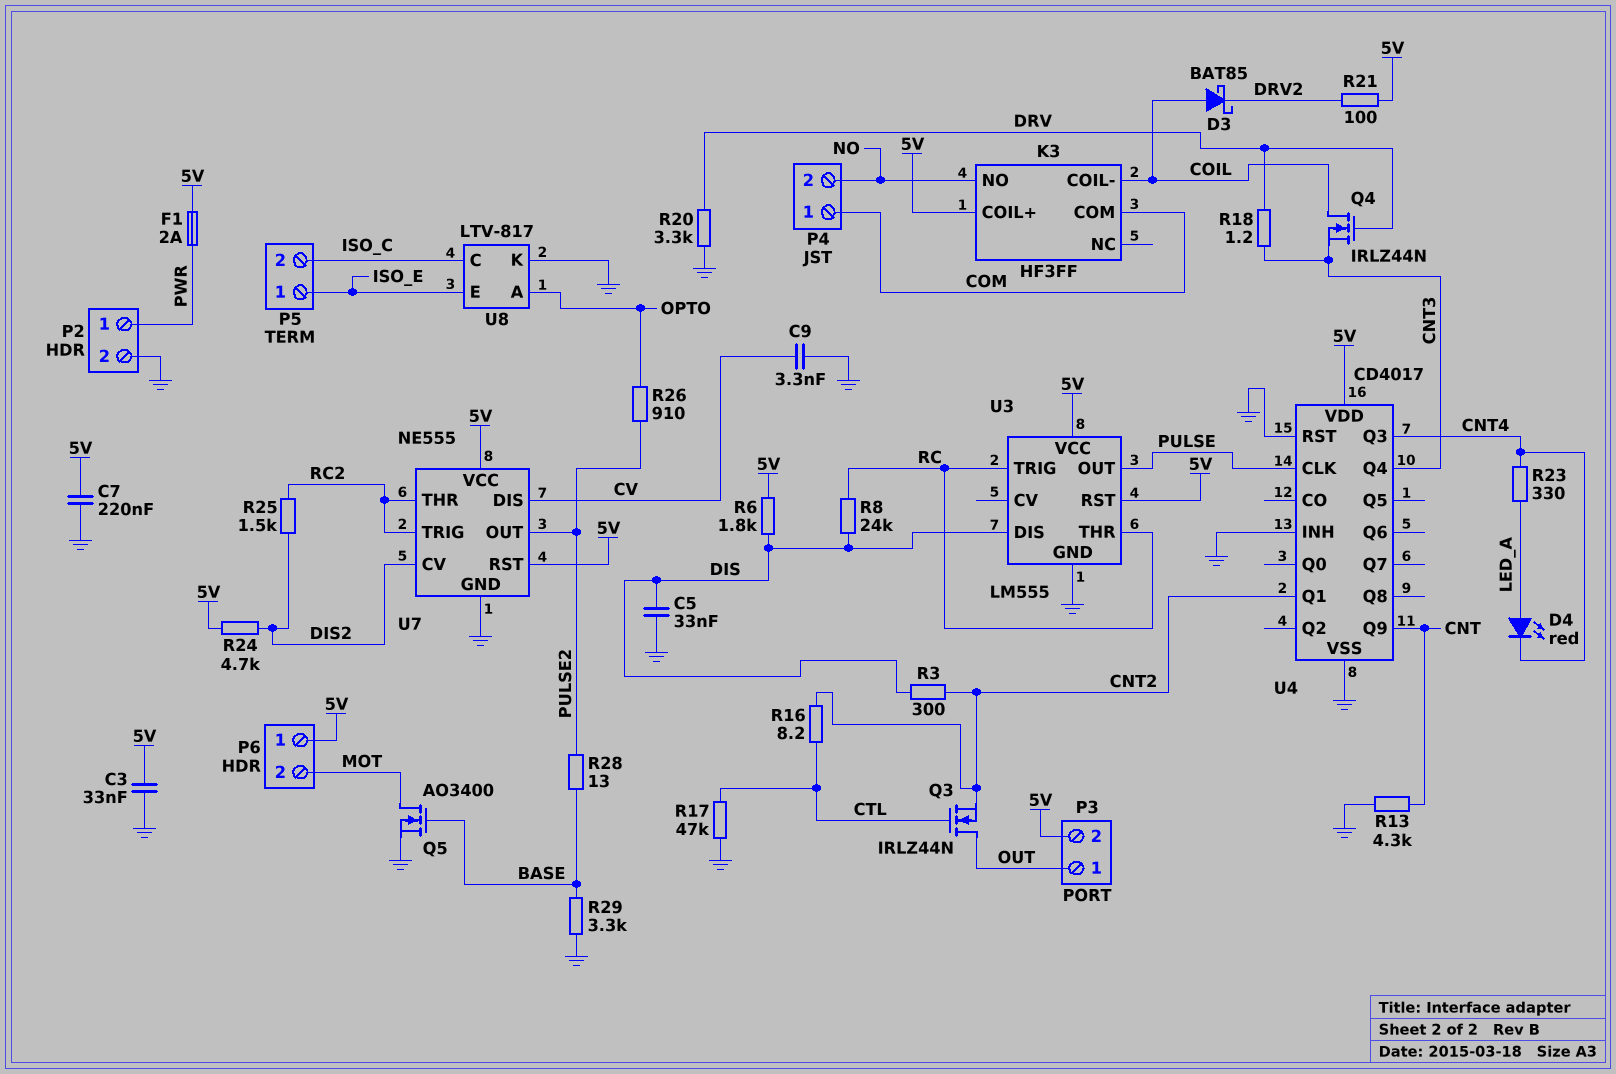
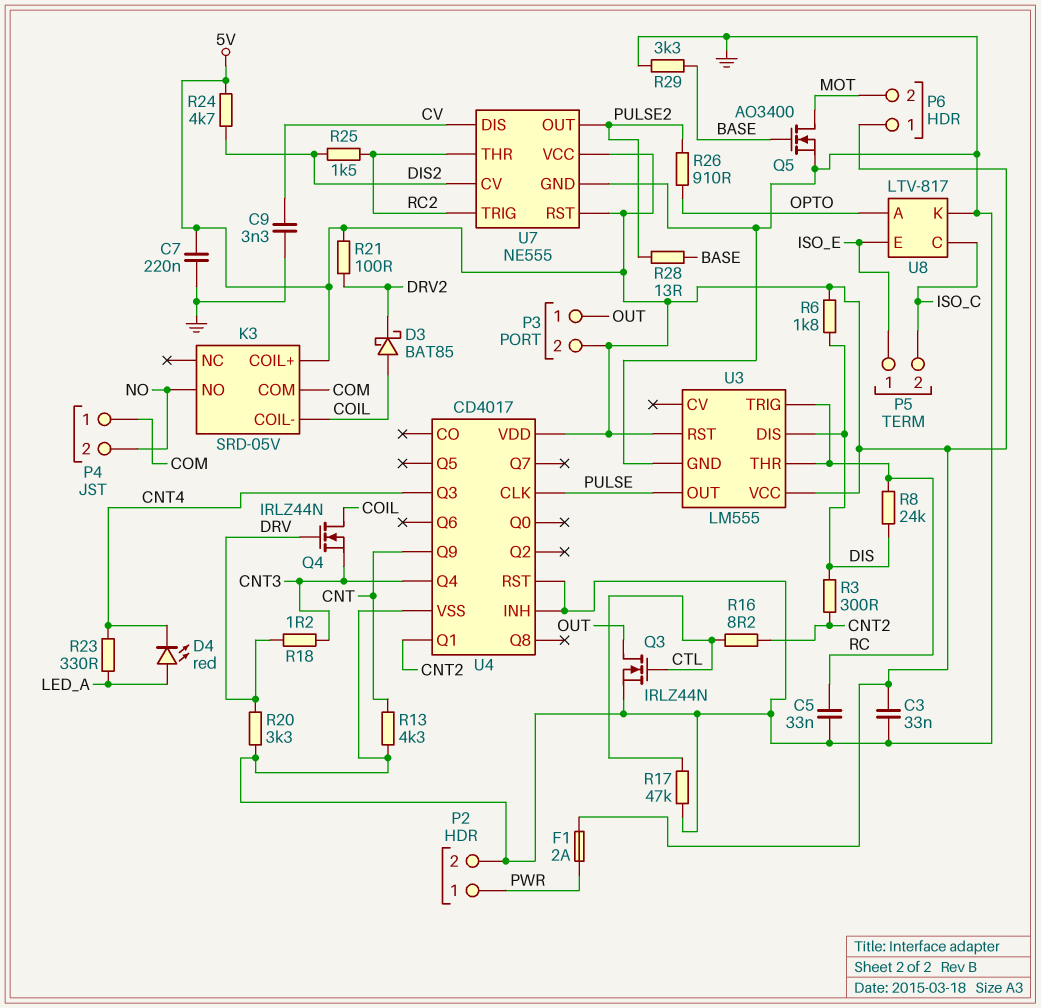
C5: 33nF (DIS, GND) -> 33nF (GND, RC)
K3: HF3FF -> SRD-05V
Q3: NMOS IRLZ44N (G CTL, D OUT, S CNT2) -> NMOS IRLZ44N (G CTL, D OUT, S GND)

